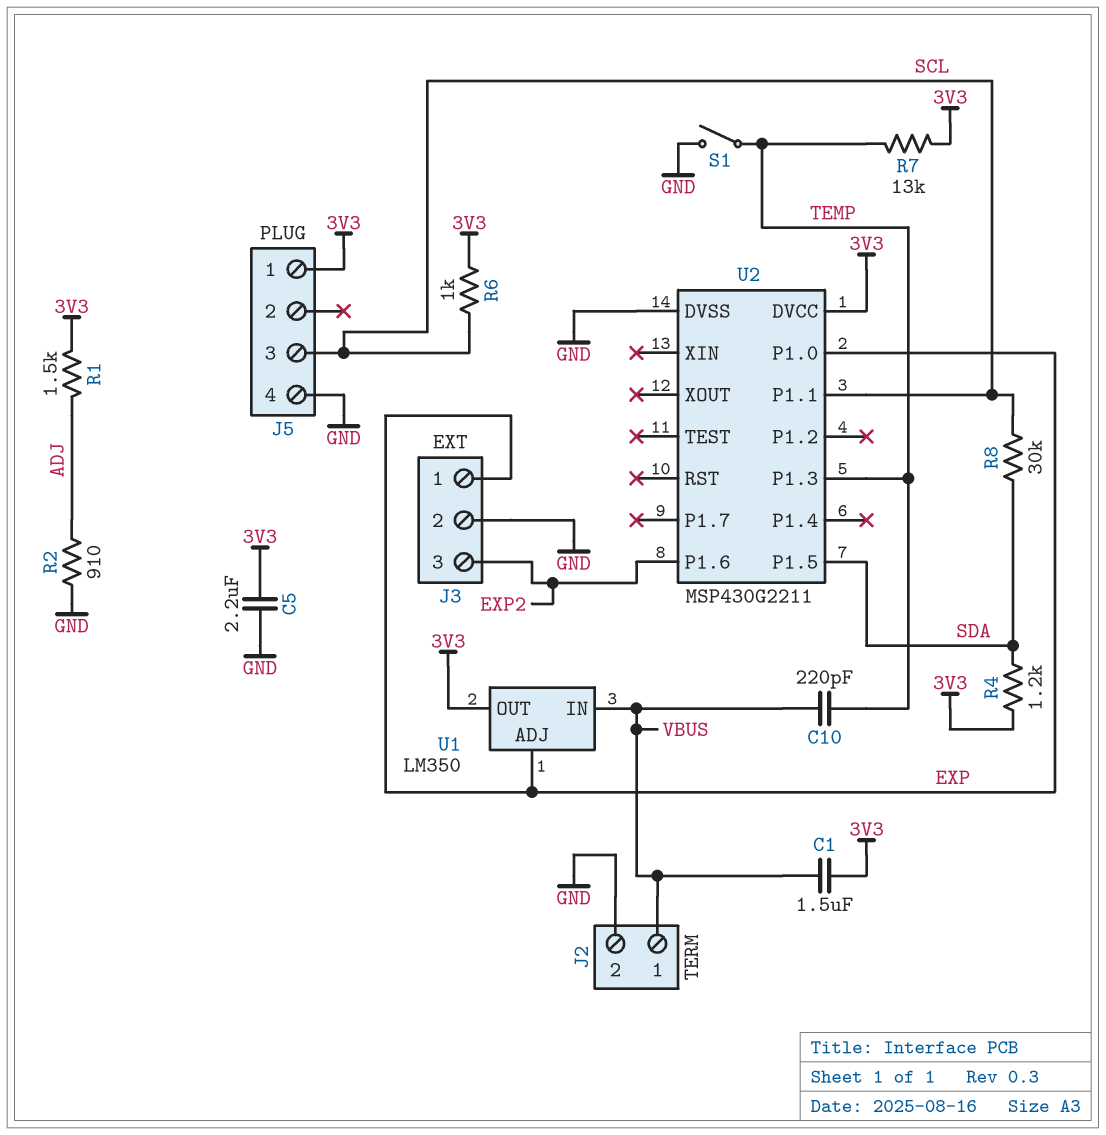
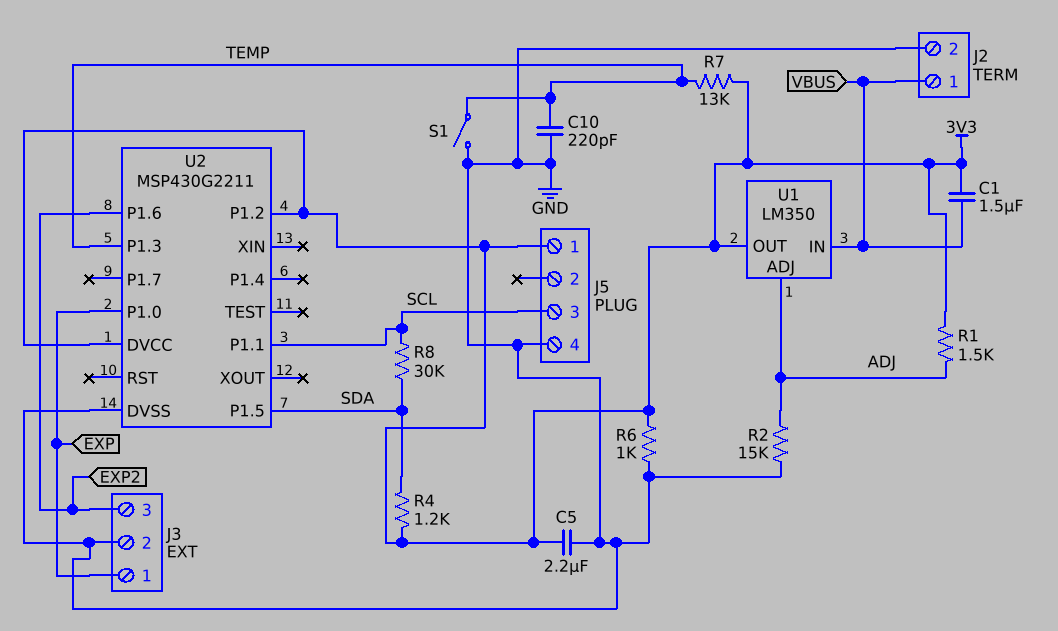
C10: 220pF (TEMP, VBUS) -> 220pF (GND, TEMP)
R2: 910 (ADJ, GND) -> 15k (ADJ, GND)
R6: 1k (3V3, SCL) -> 1k (3V3, GND)
U1 pin ADJ: EXP -> ADJ
U2 pin P1.2: none -> 3V3

